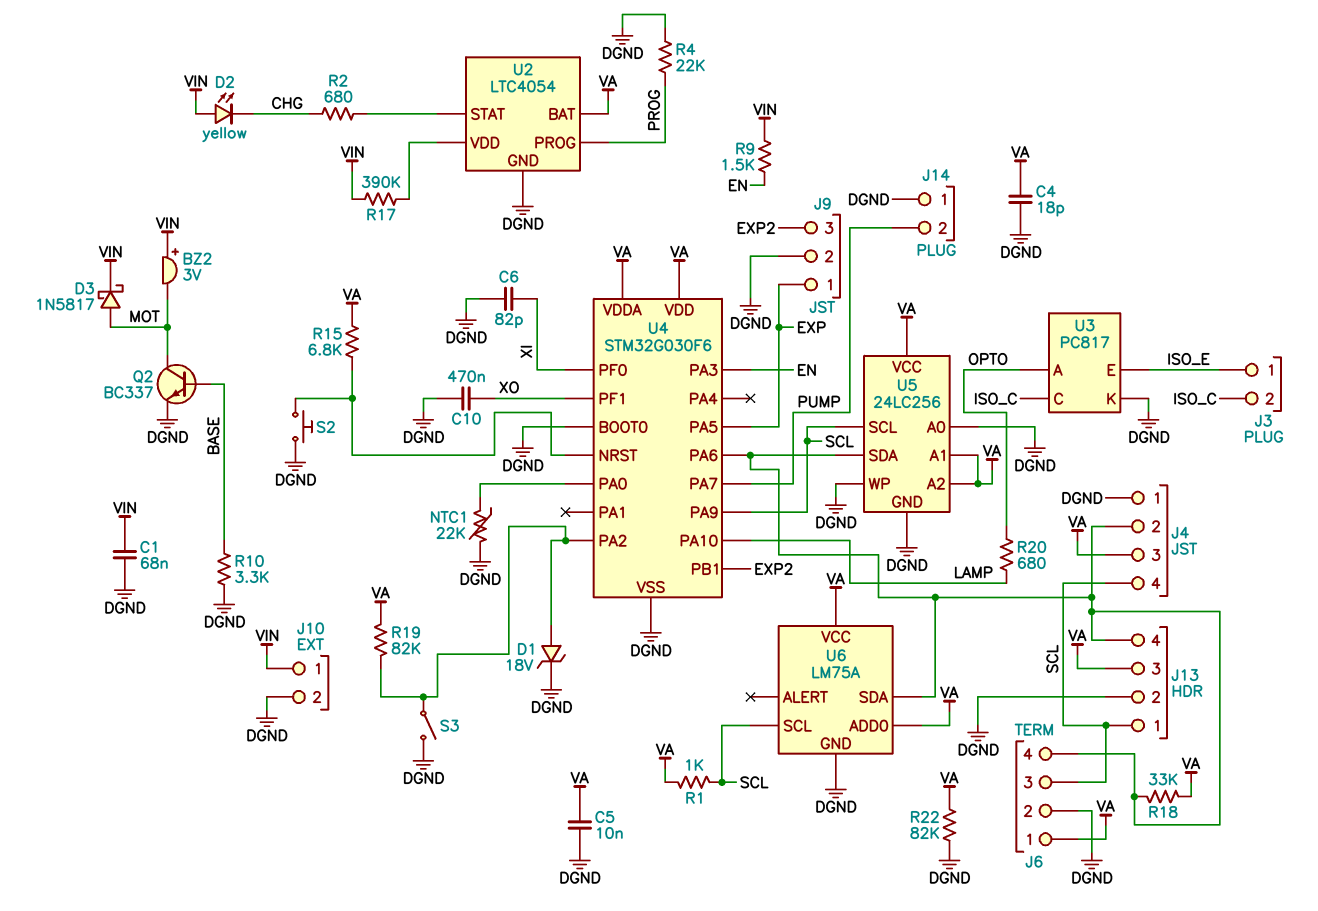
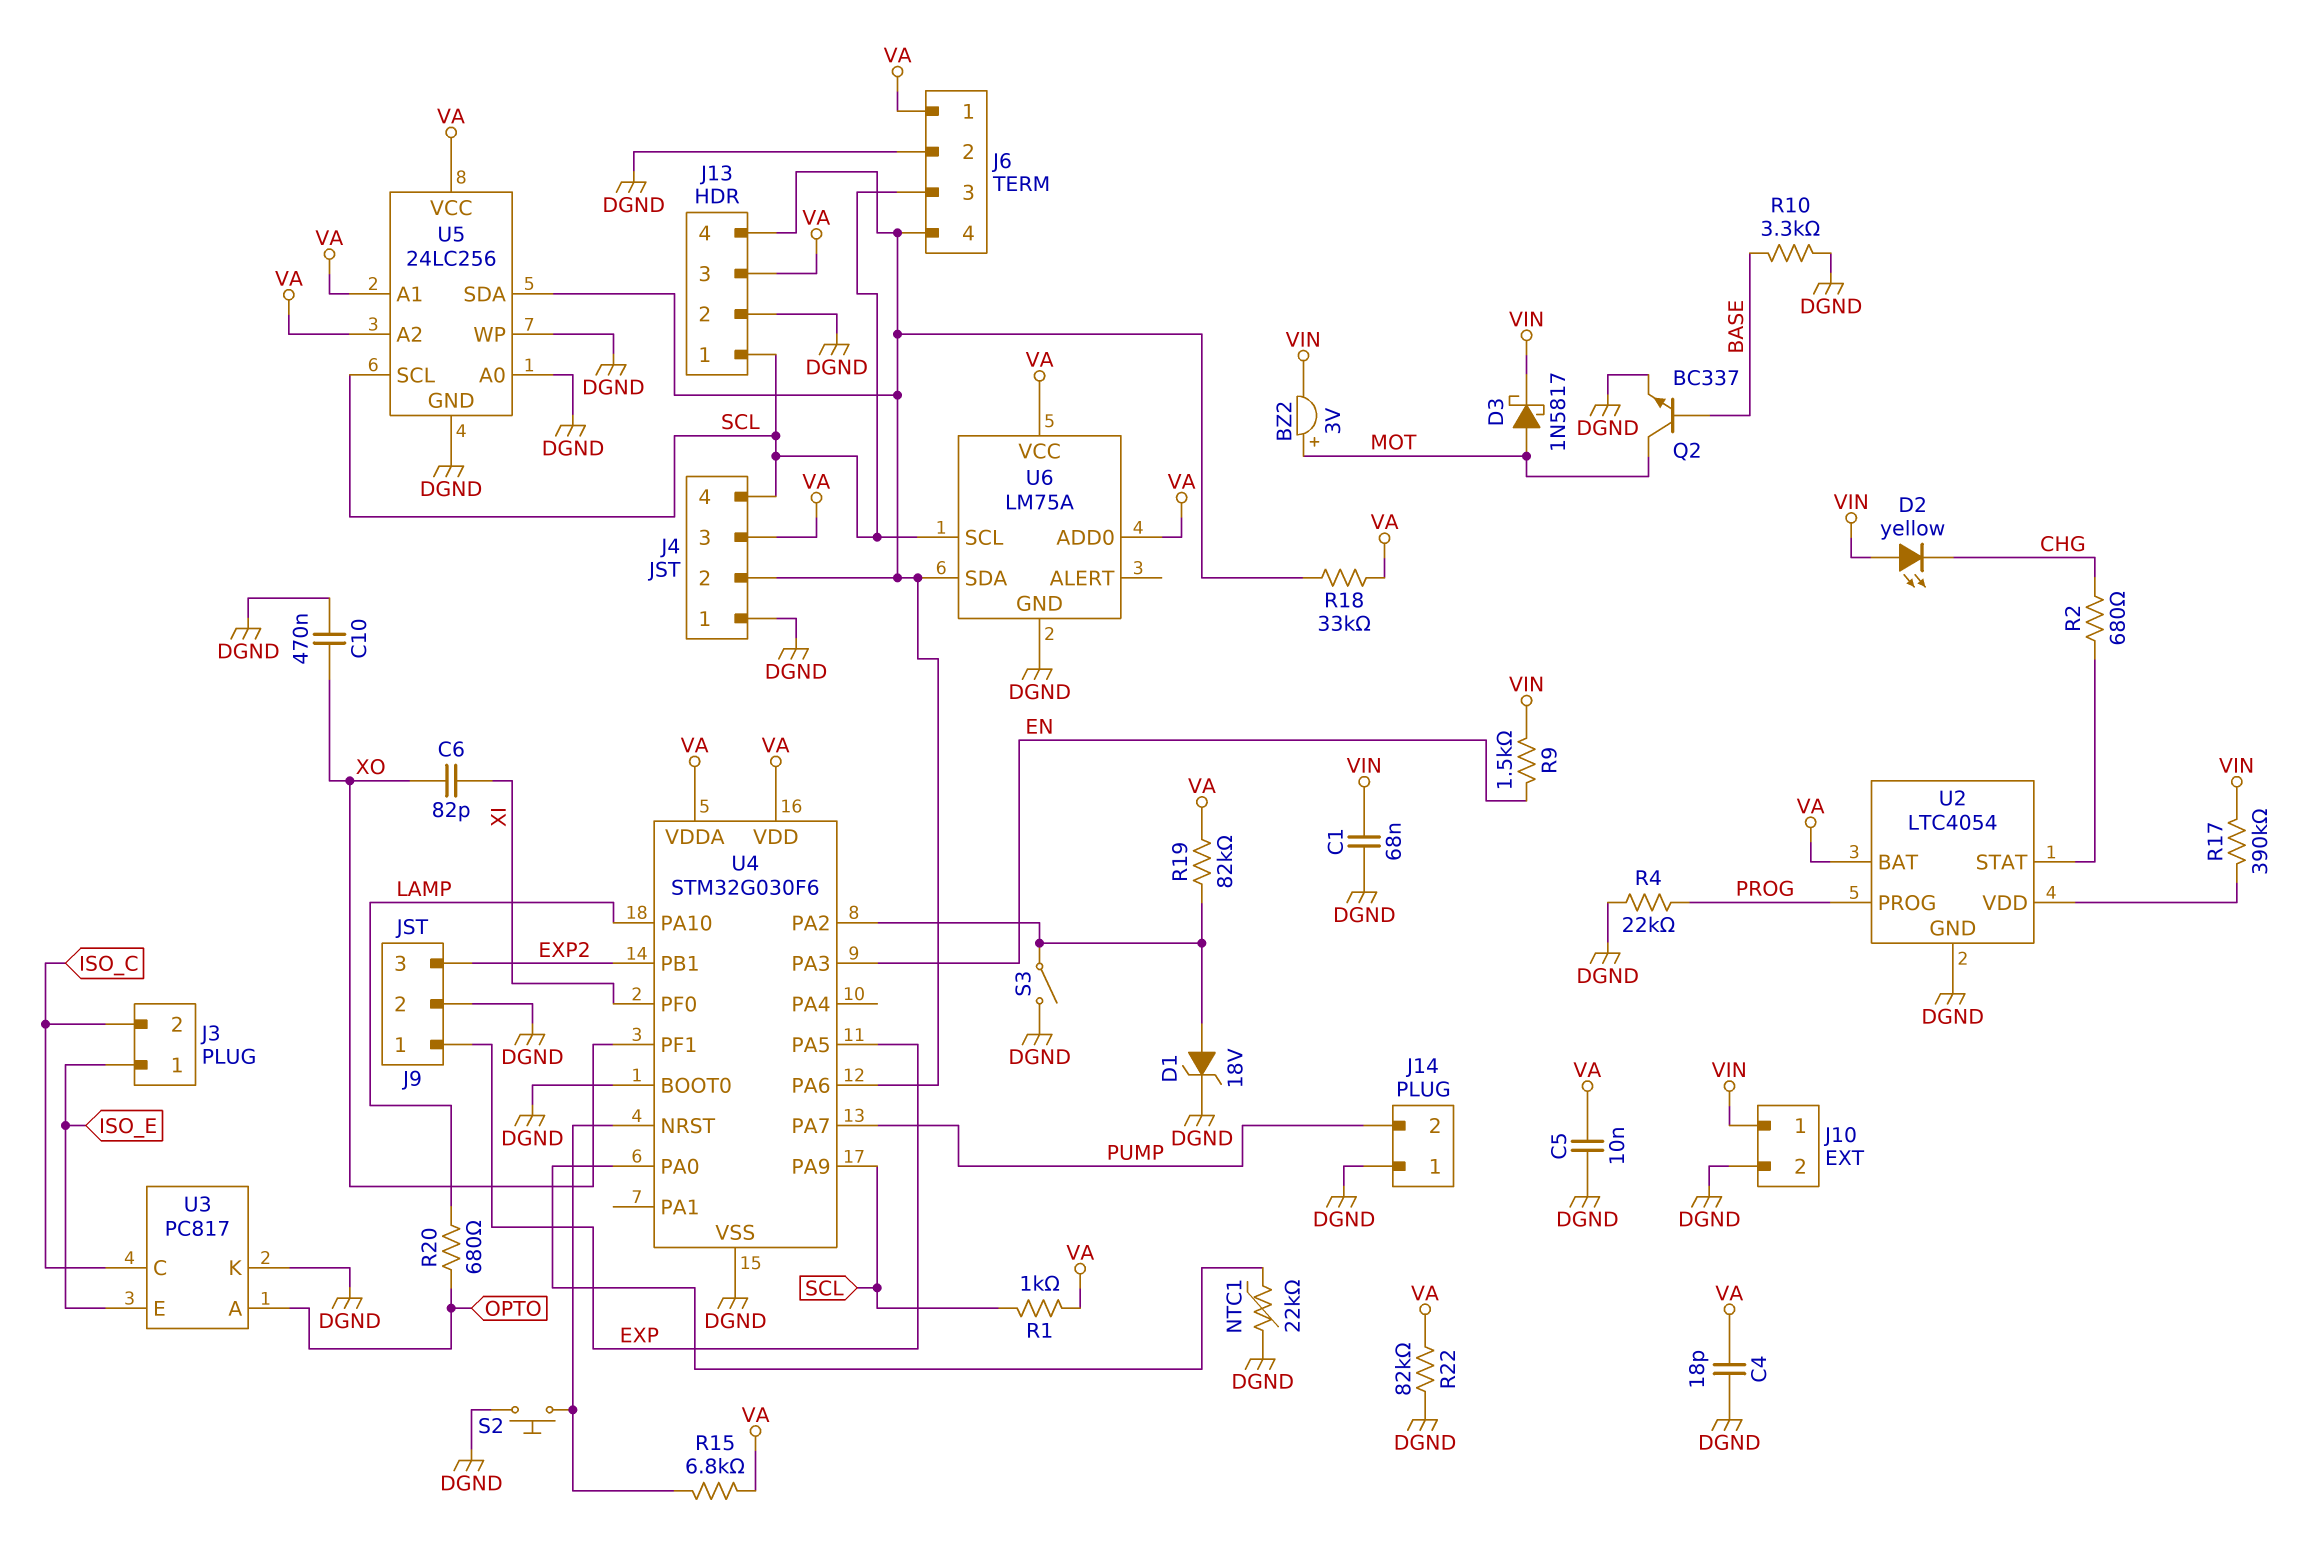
BZ2: buzzer 3V (plus VIN, minus MOT) -> buzzer 3V (plus MOT, minus VIN)
C6: 82pF (DGND, XI) -> 82pF (XI, XO)

